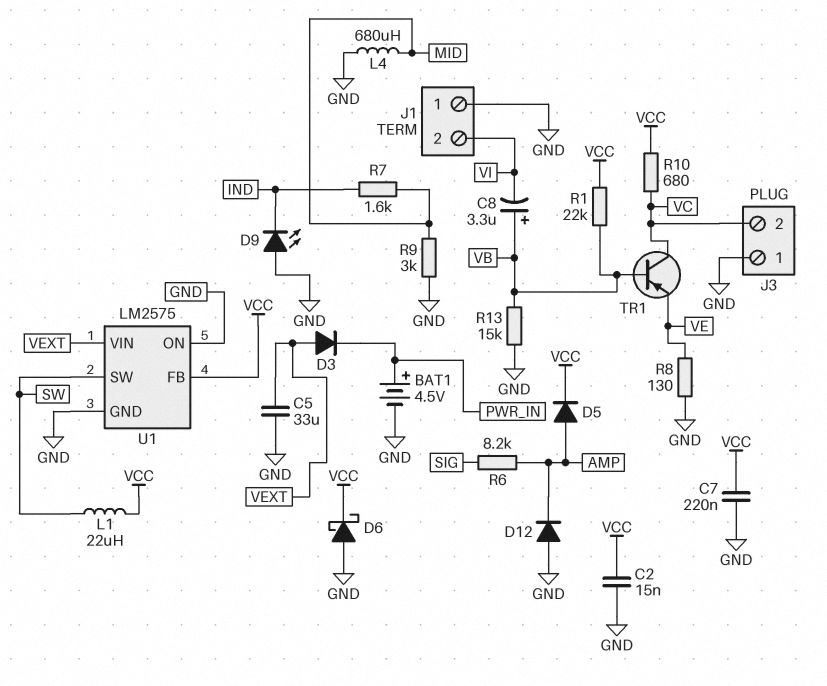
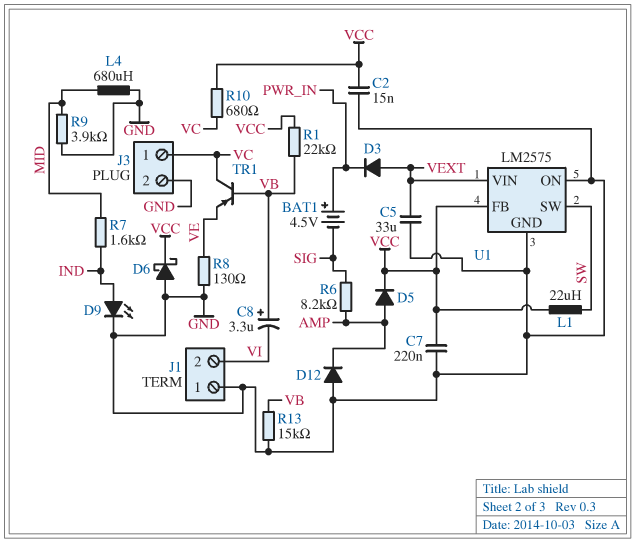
BAT1: 4.5V (plus PWR_IN, minus GND) -> 4.5V (plus PWR_IN, minus SIG)
D9: LED (A GND, K IND) -> LED (A IND, K GND)
J3 pin 1: GND -> VC
J3 pin 2: VC -> GND
R9: 3k (GND, MID) -> 3.9k (GND, MID)

